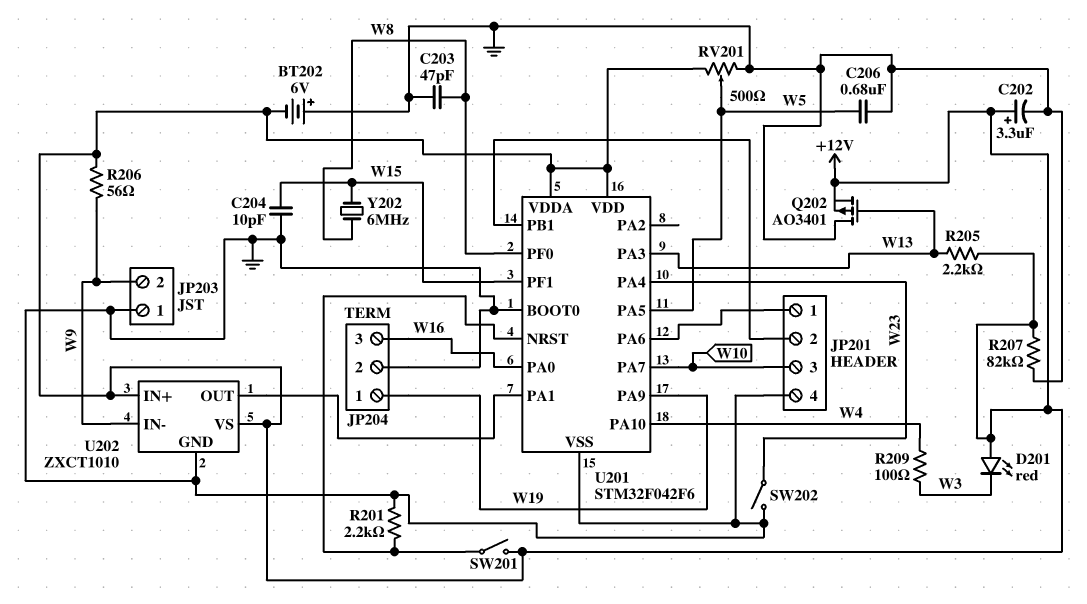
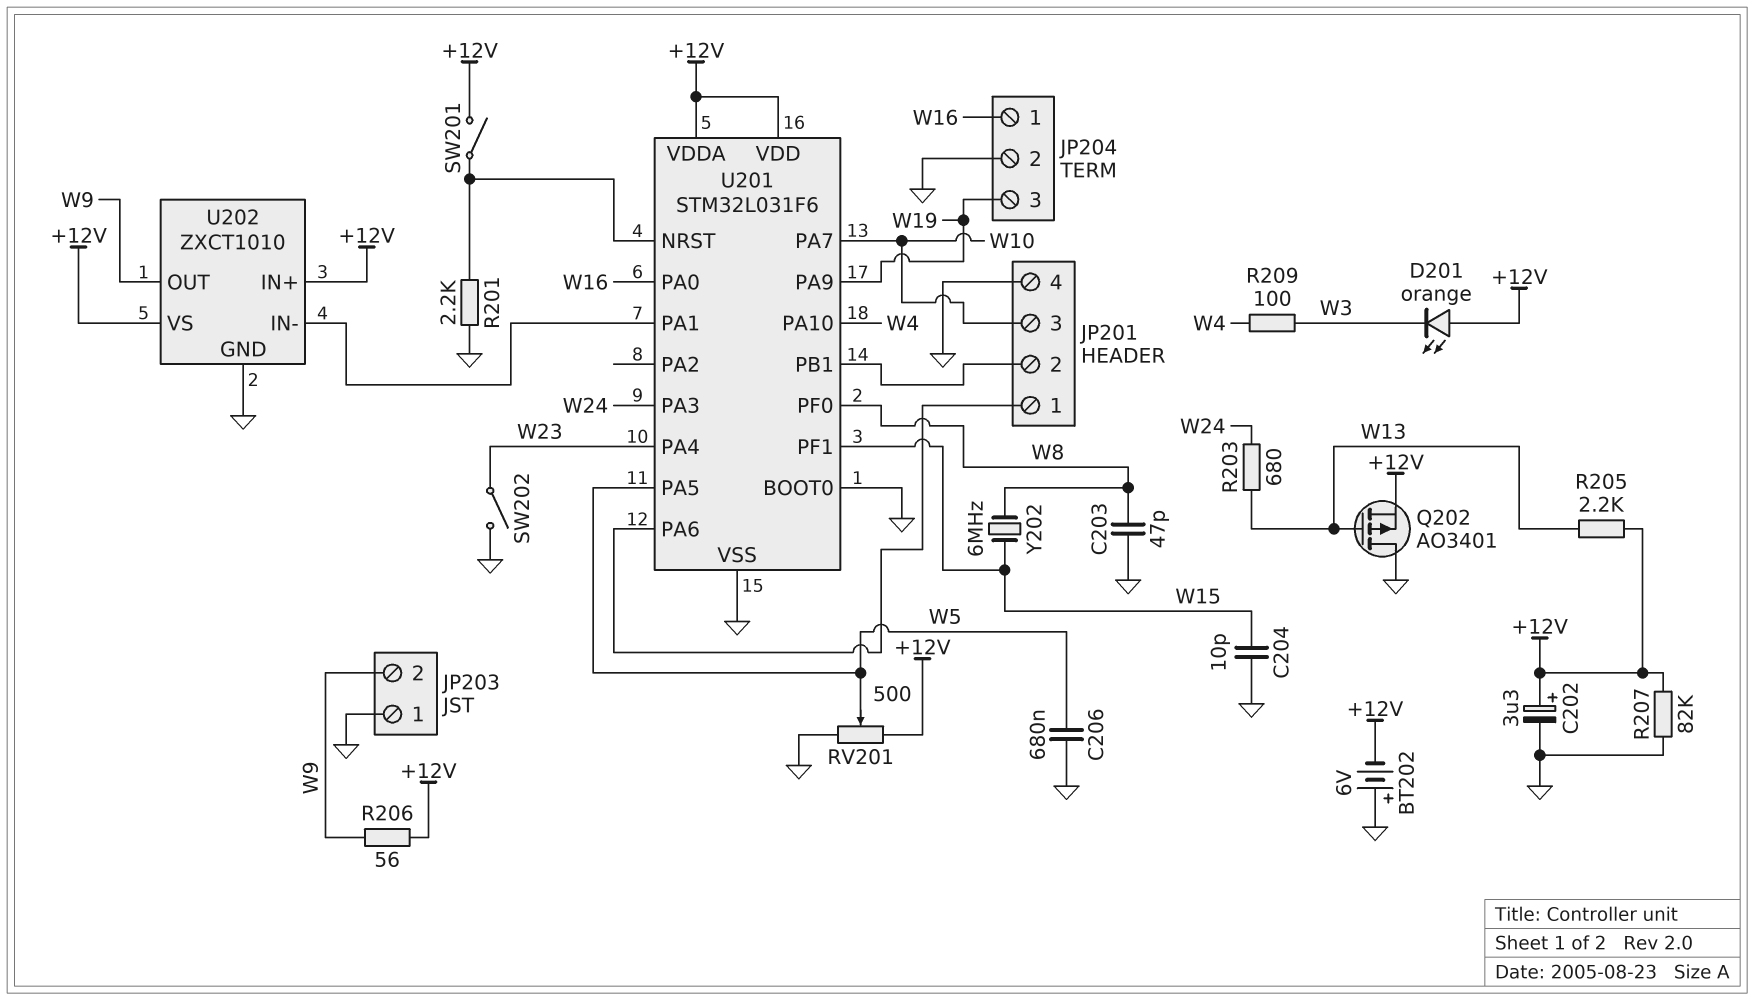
D201: LED red (A +12V, K W3) -> LED orange (A +12V, K W3)
JP204 pin 1: W19 -> W16
JP204 pin 3: W16 -> W19
R203: none -> 680 (W13, W24)
U201: STM32F042F6 -> STM32L031F6
U201 pin PA3: W13 -> W24
U202 pin IN-: W9 -> U201/PA1
U202 pin OUT: U201/PA1 -> W9

